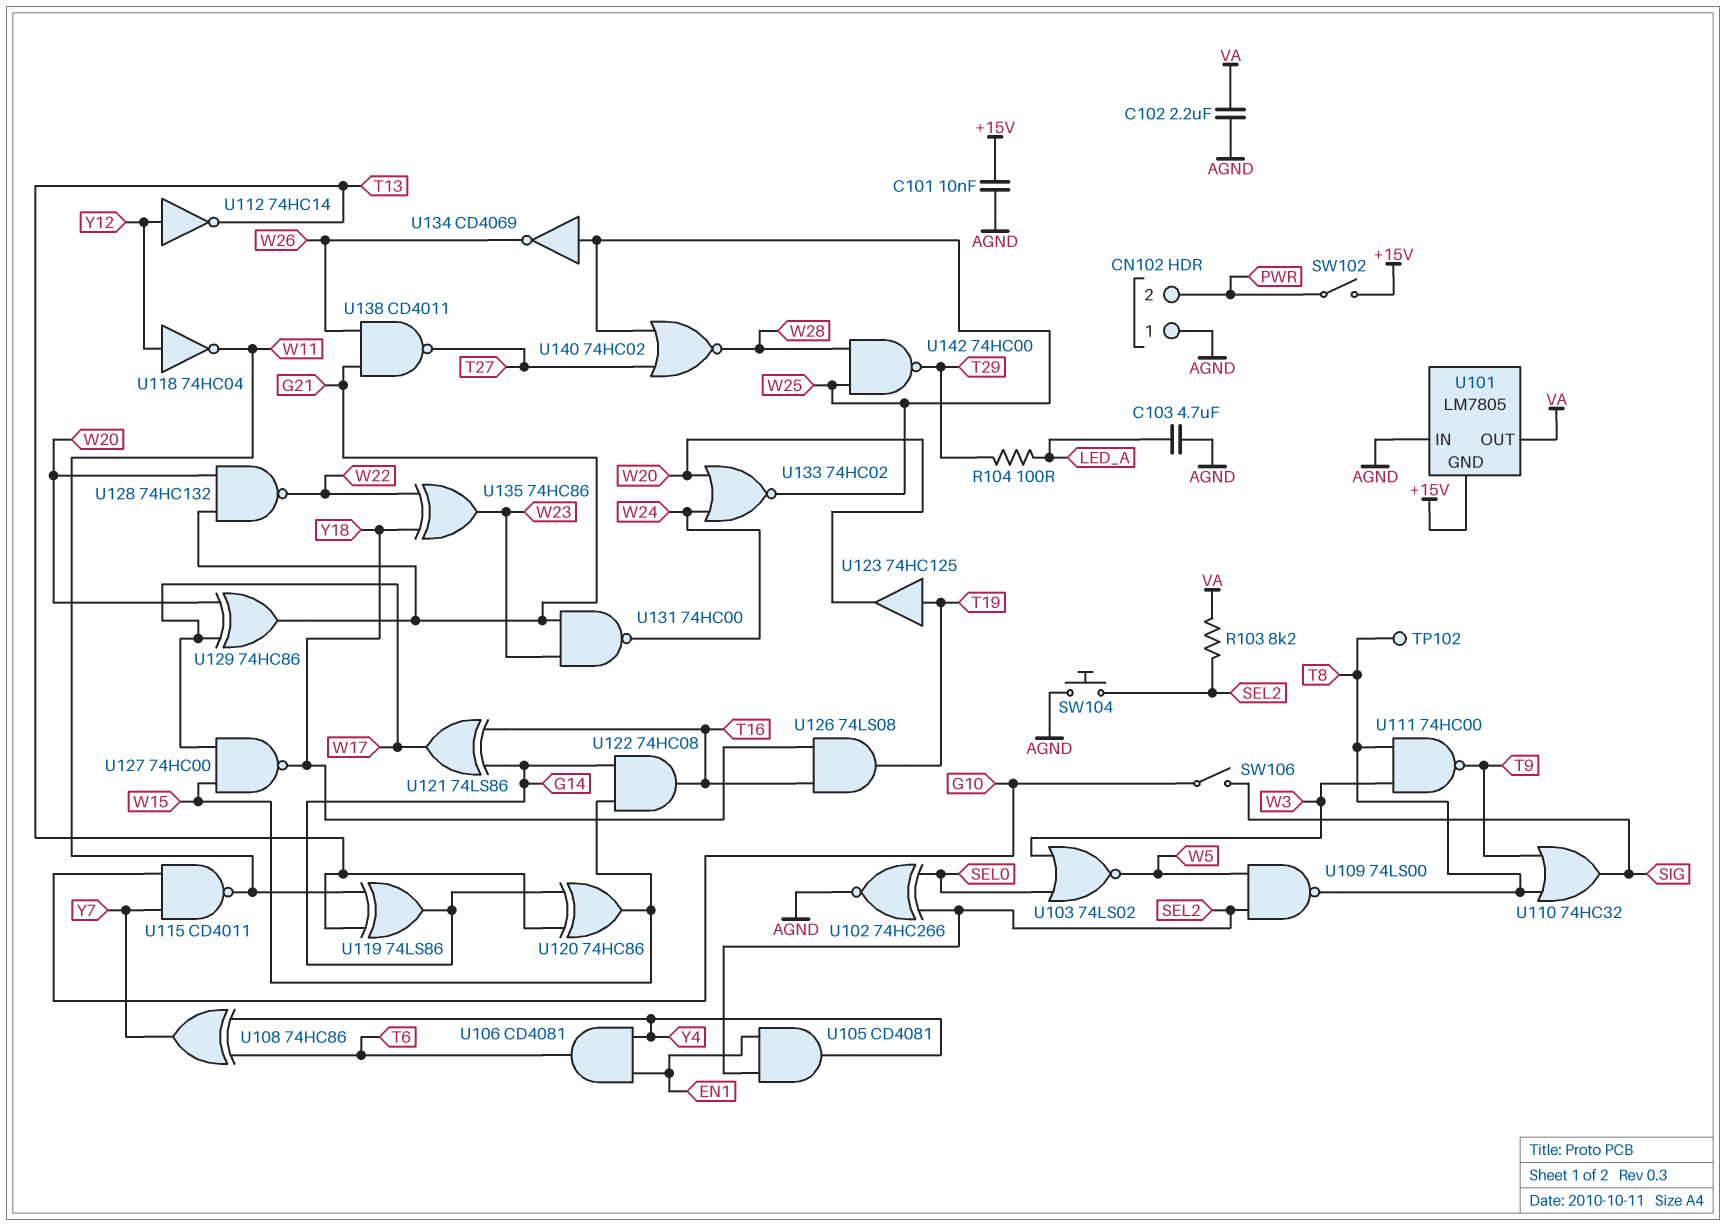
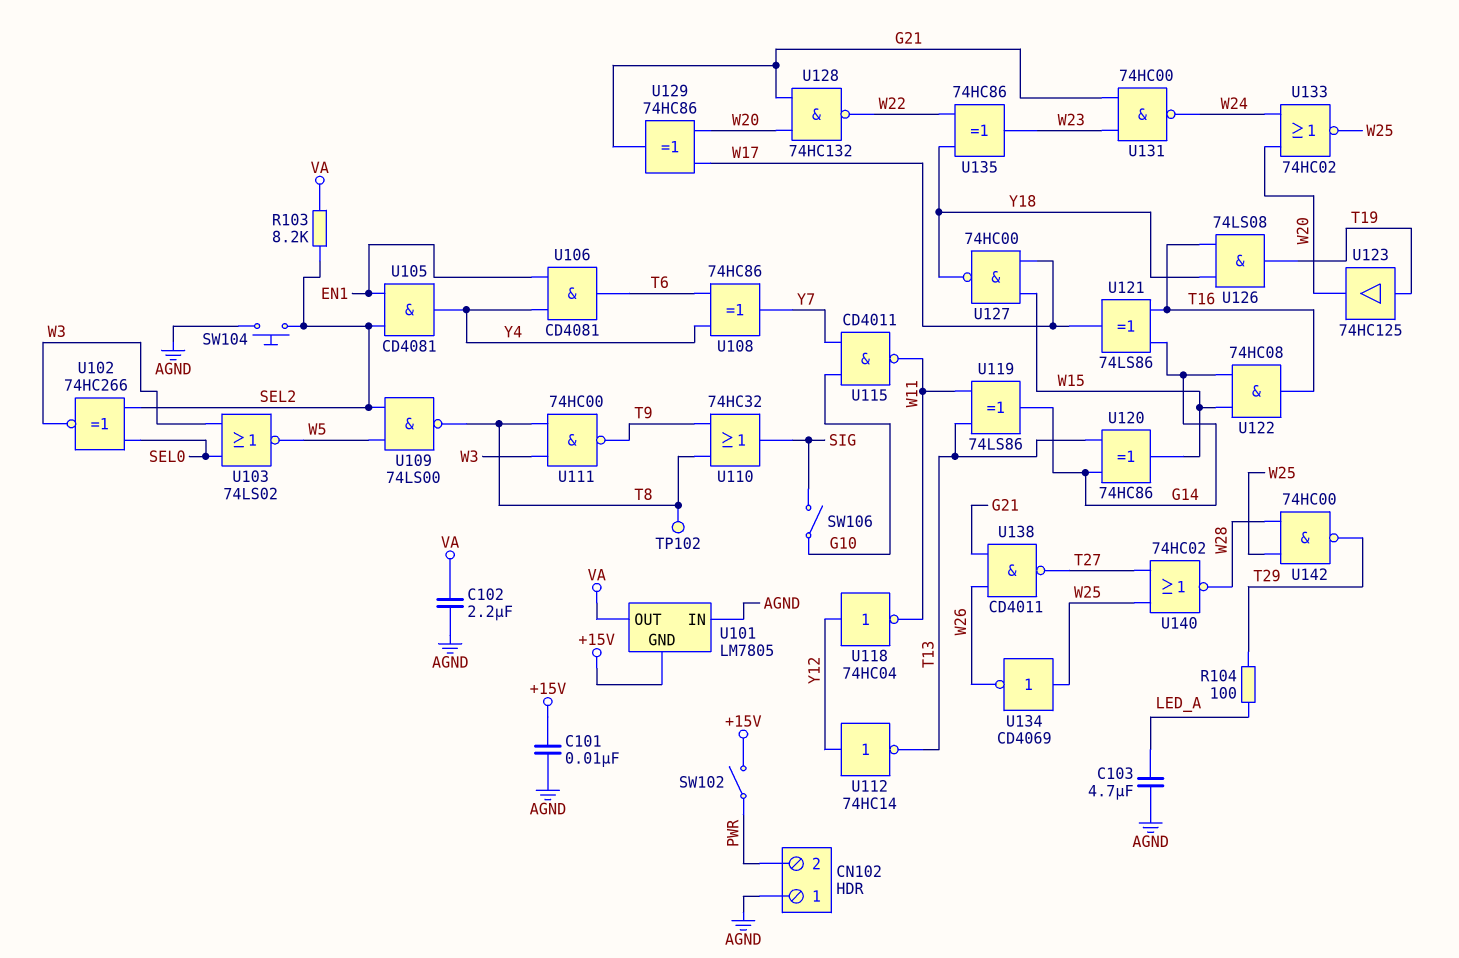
U102: XNOR 74HC266 (in SEL0, in SEL2, out AGND) -> XNOR 74HC266 (in SEL0, in SEL2, out W3)

